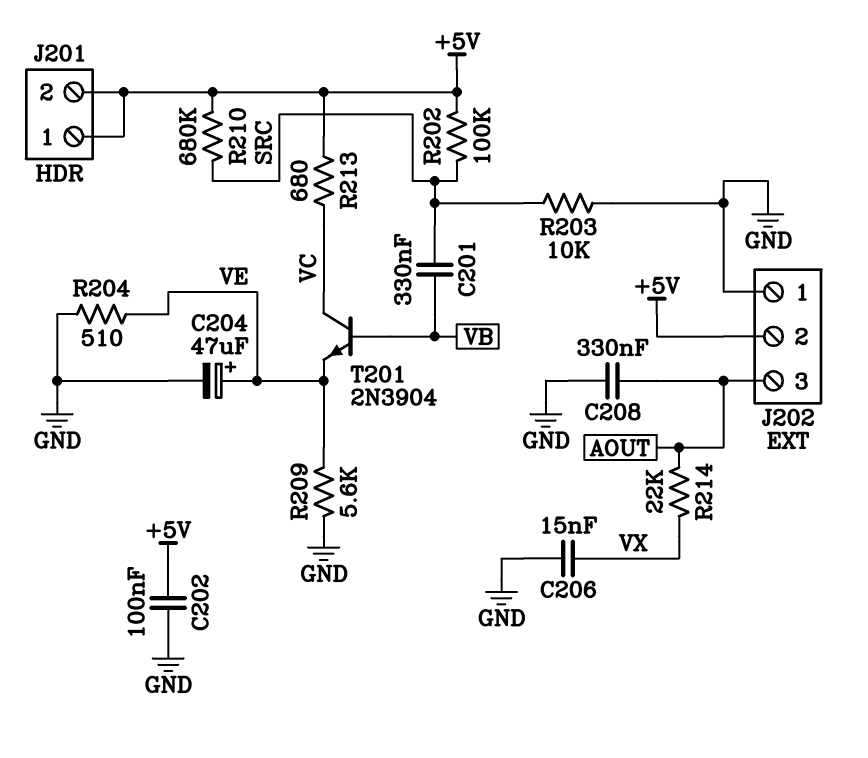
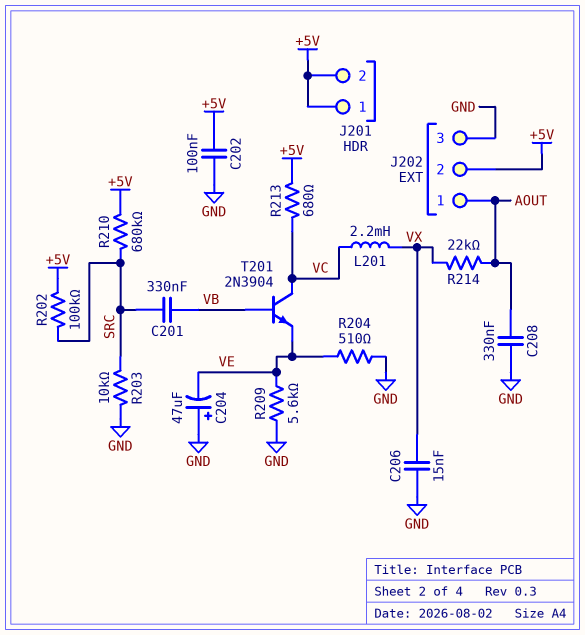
C204: 47uF (plus VE, minus GND) -> 47uF (plus GND, minus VE)
J202 pin 1: GND -> AOUT
J202 pin 3: AOUT -> GND
L201: none -> 2.2mH (VC, VX)

